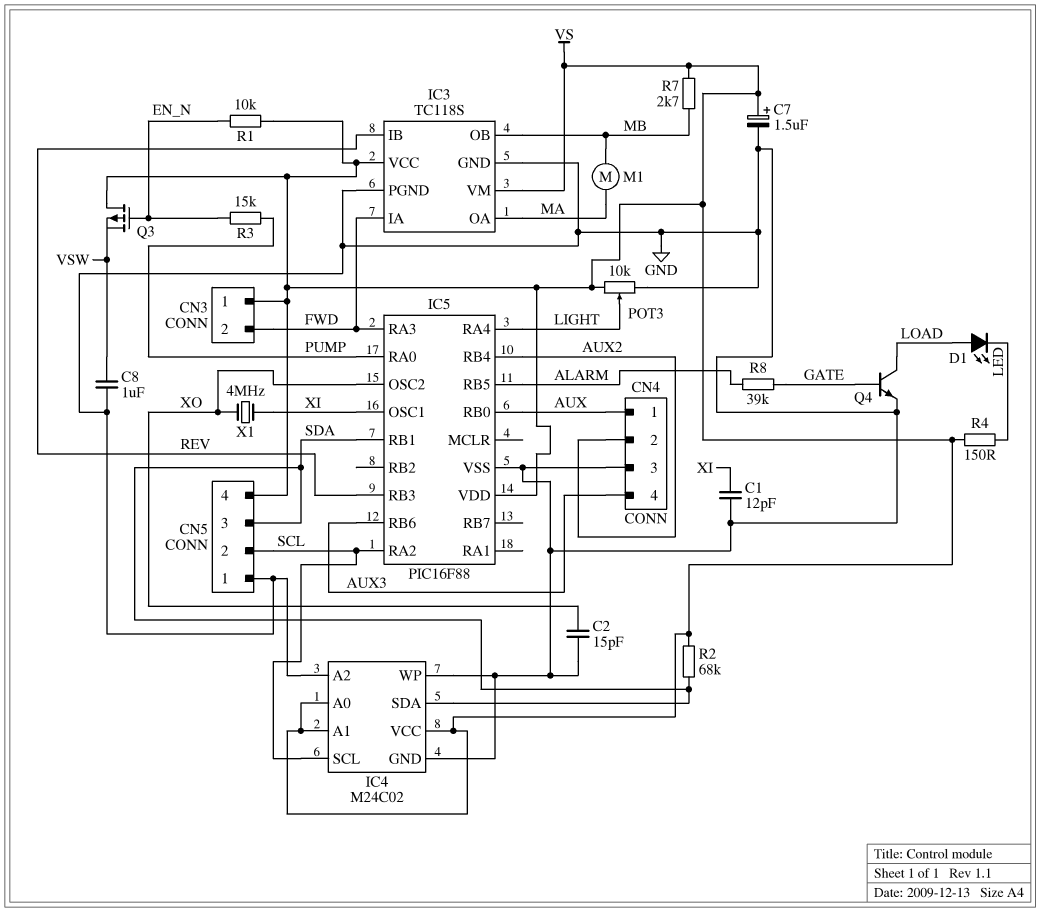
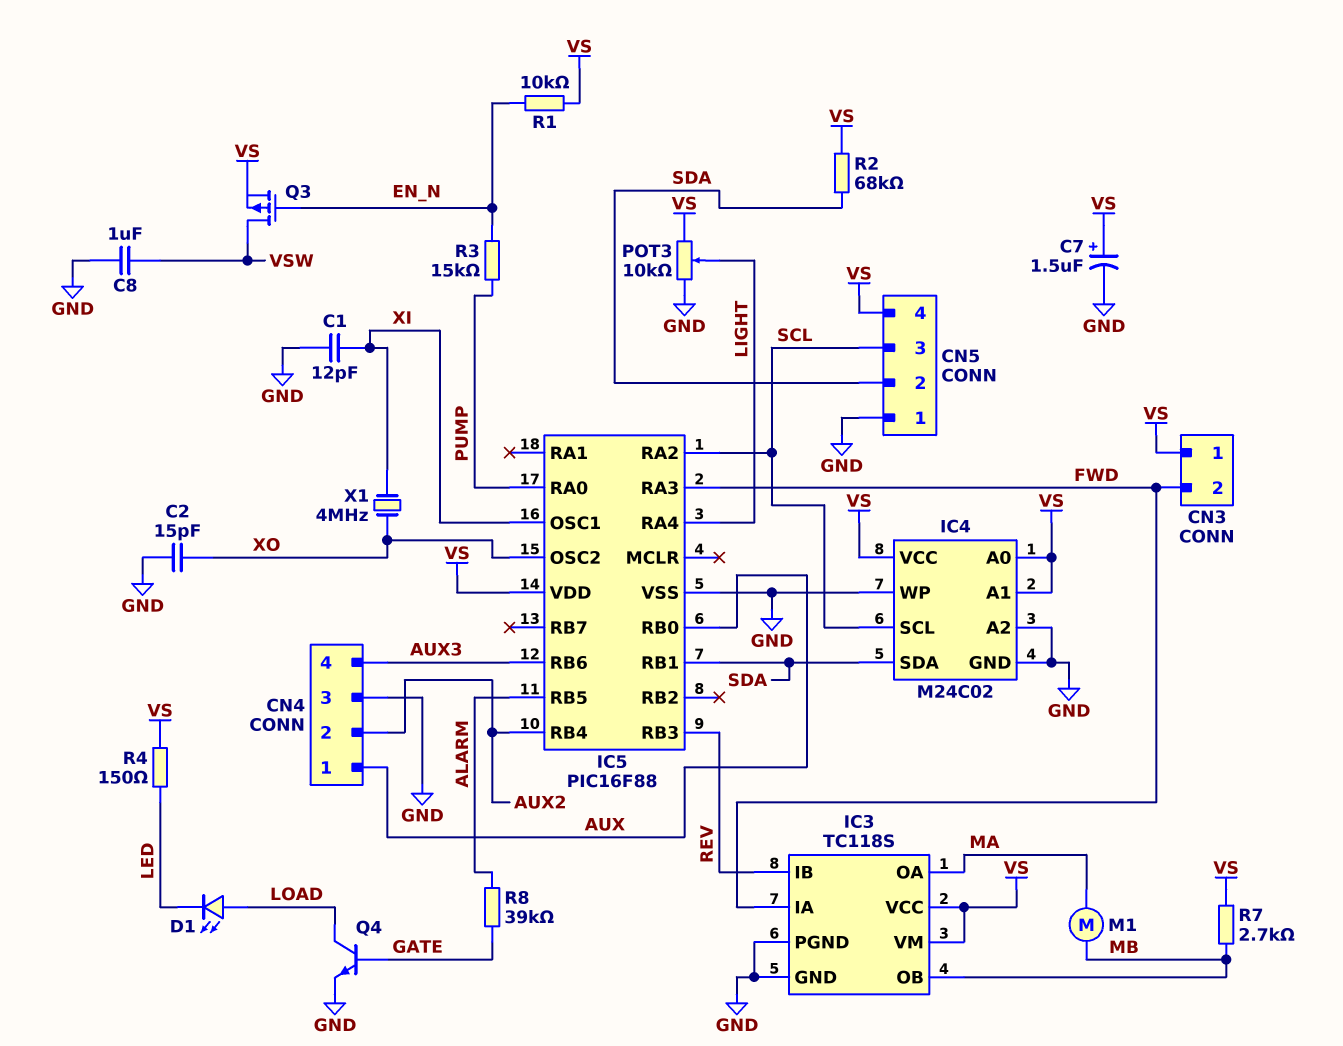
CN5 pin 2: SCL -> SDA
CN5 pin 3: SDA -> SCL
Q3: PMOS (G EN_N, D VS, S VSW) -> PMOS (G EN_N, D VSW, S VS)

